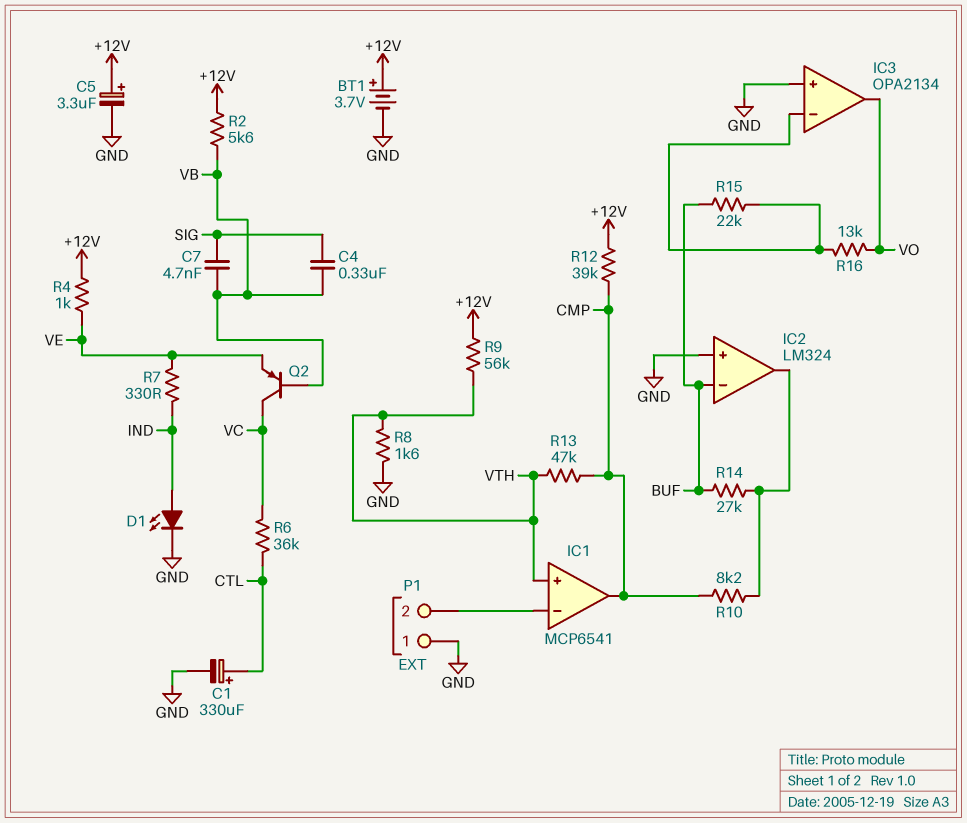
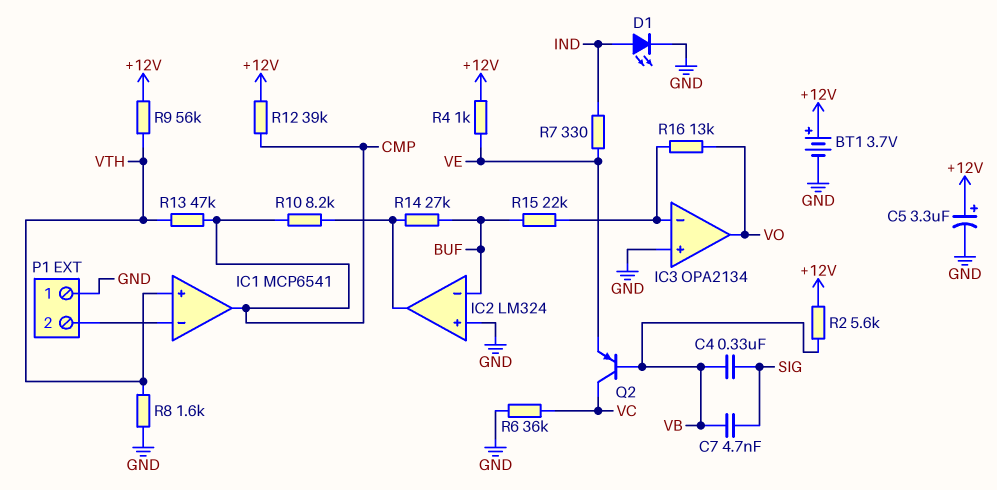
C1: 330uF (plus CTL, minus GND) -> none
R6: 36k (CTL, VC) -> 36k (GND, VC)

